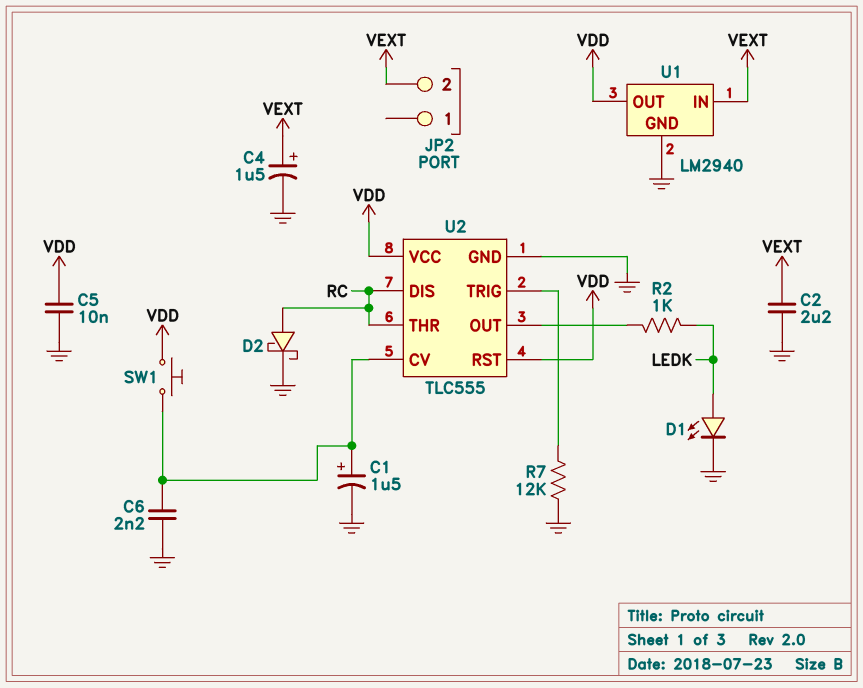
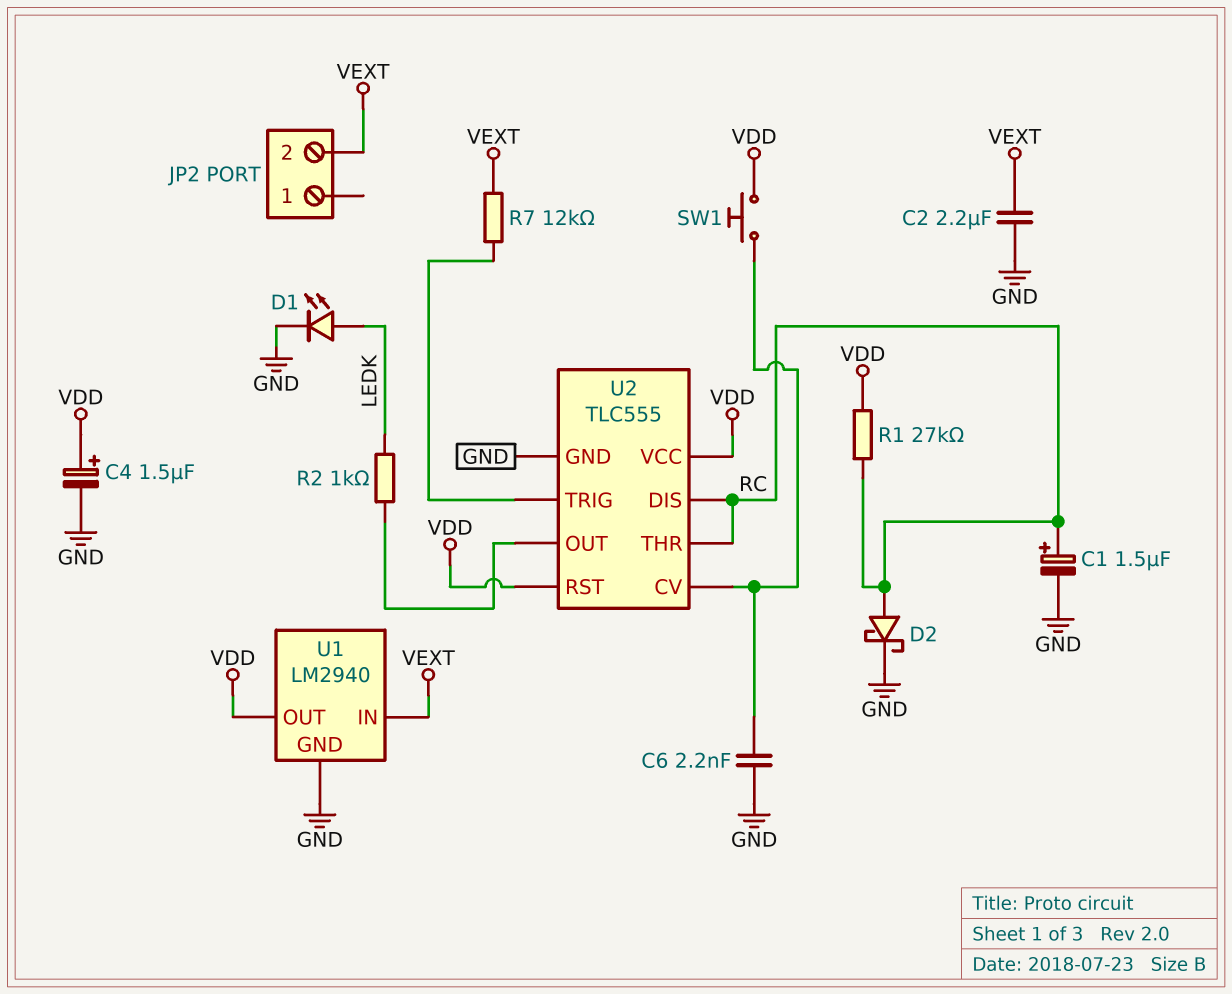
C1: 1.5uF (plus U2/CV, minus GND) -> 1.5uF (plus RC, minus GND)
C4: 1.5uF (plus VEXT, minus GND) -> 1.5uF (plus VDD, minus GND)
C5: 10nF (GND, VDD) -> none
R1: none -> 27k (RC, VDD)
R7: 12k (GND, U2/TRIG) -> 12k (U2/TRIG, VEXT)

